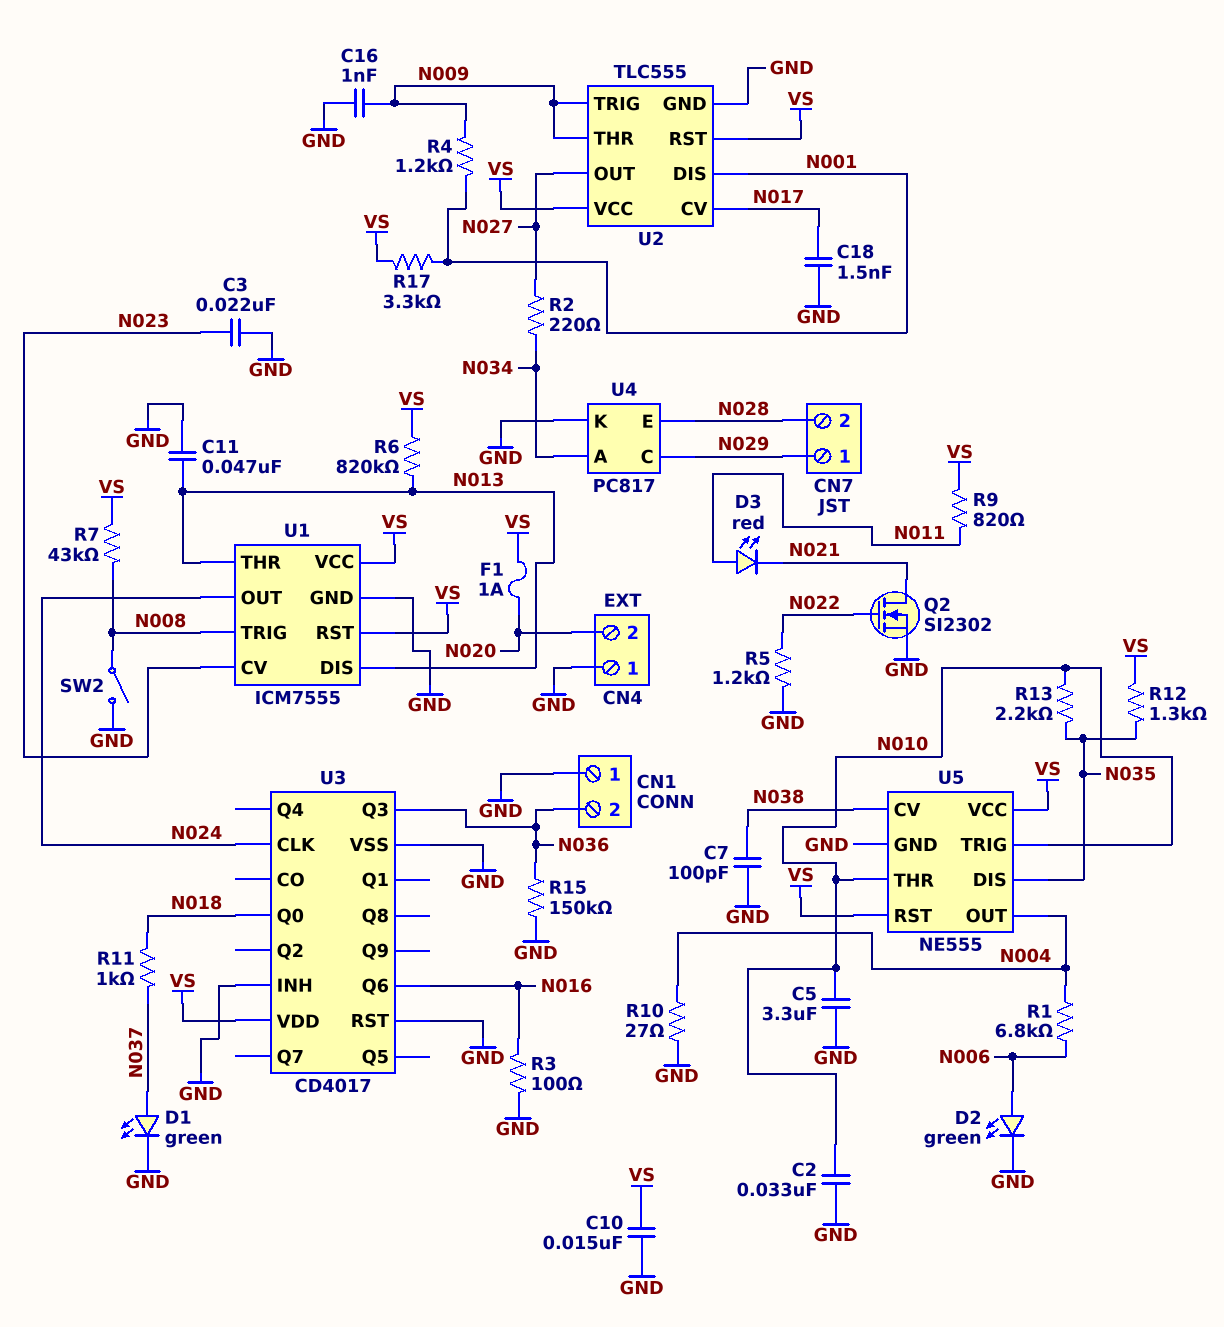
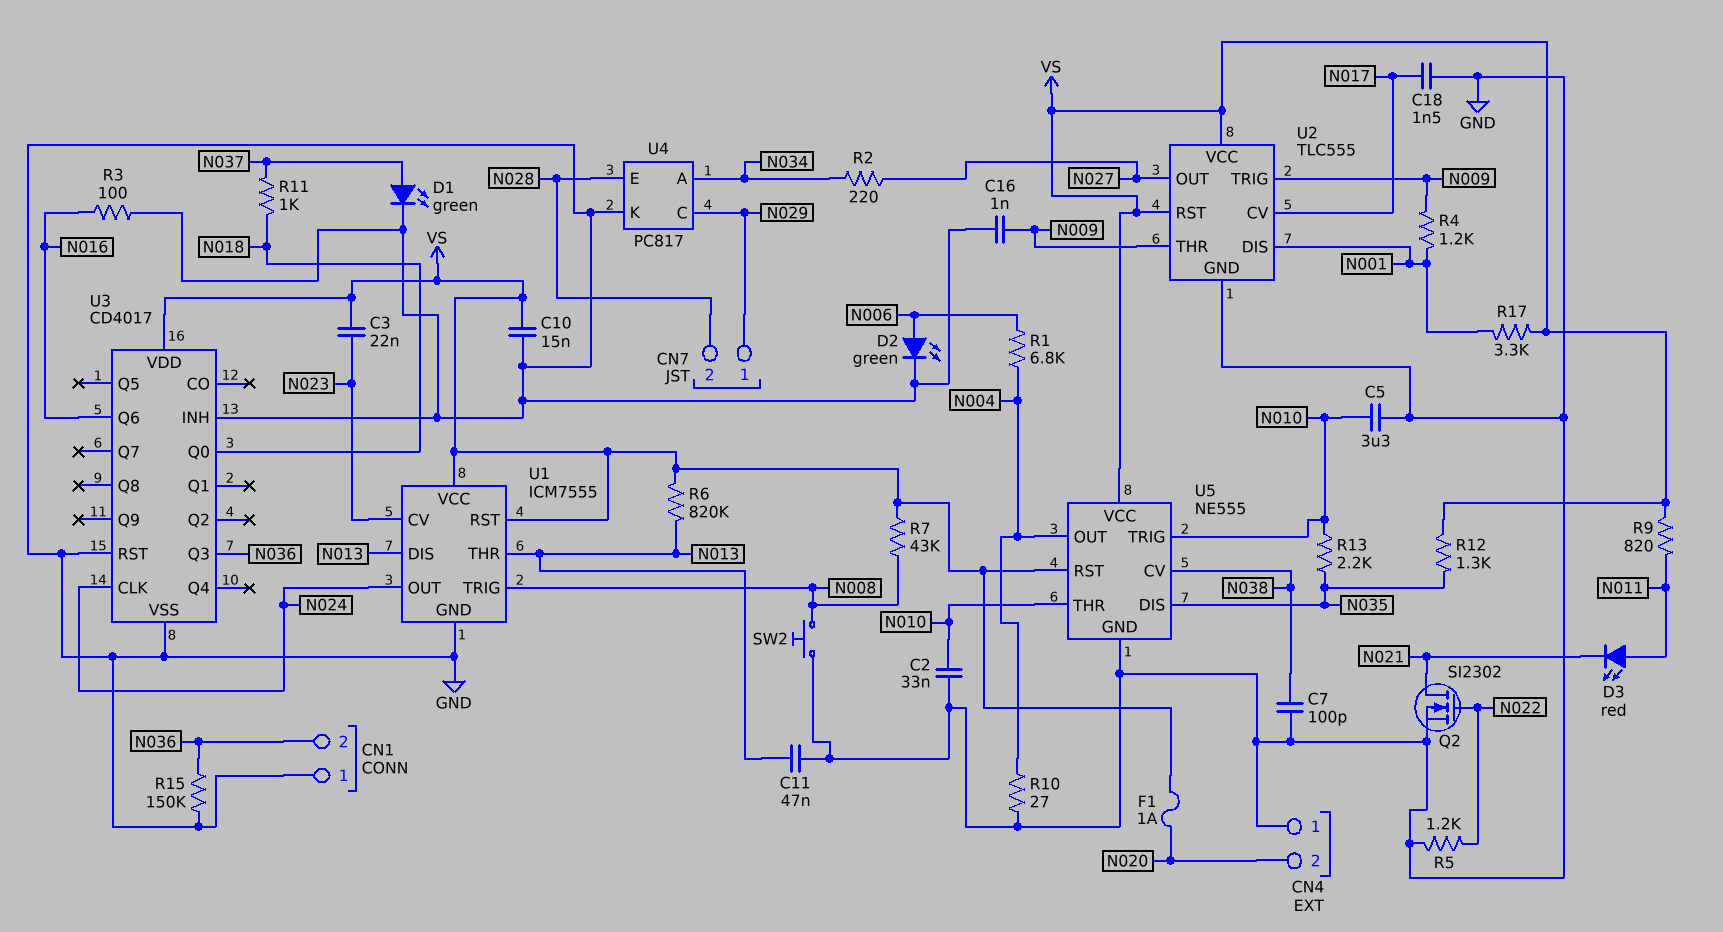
C3: 22nF (GND, N023) -> 22nF (N023, VS)
SW2: switch (GND, N008) -> button (GND, N008)

